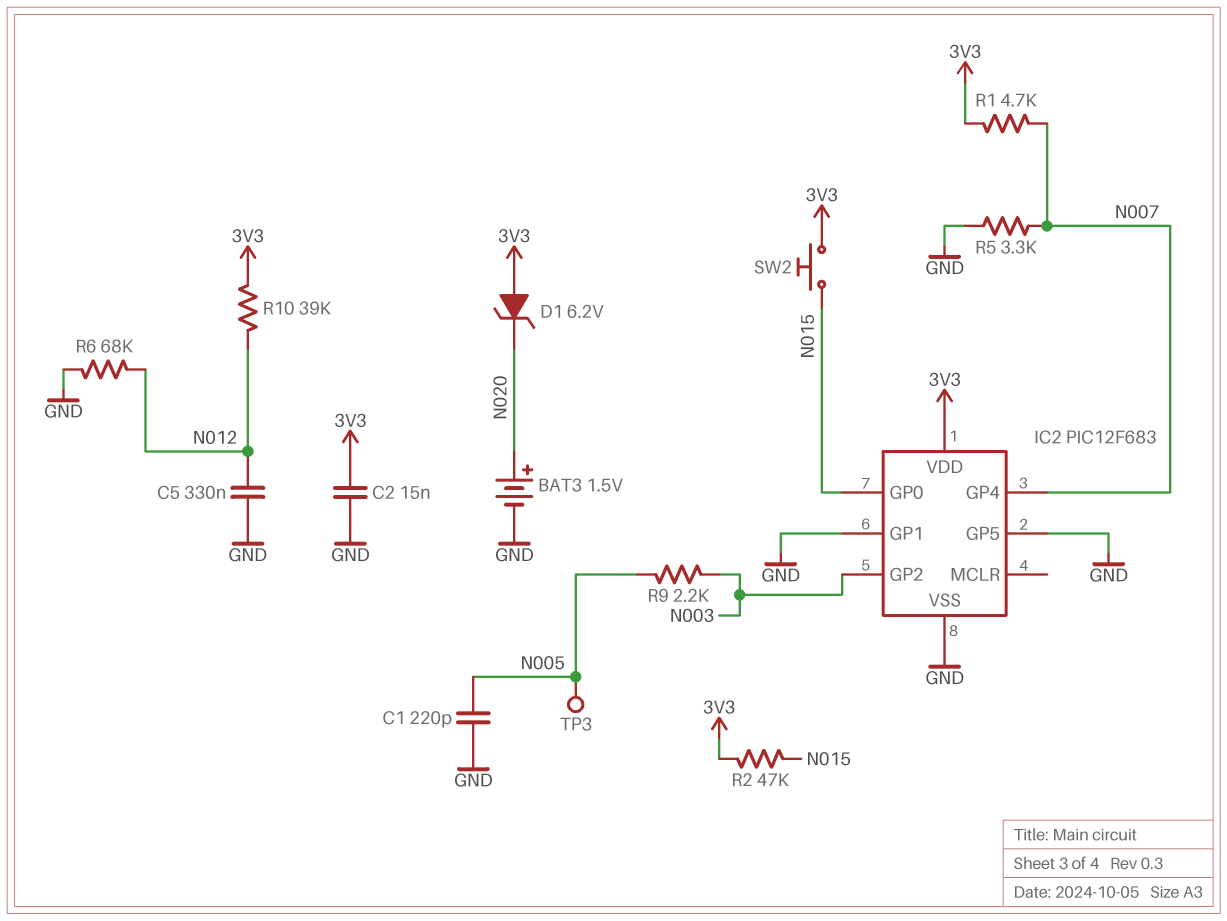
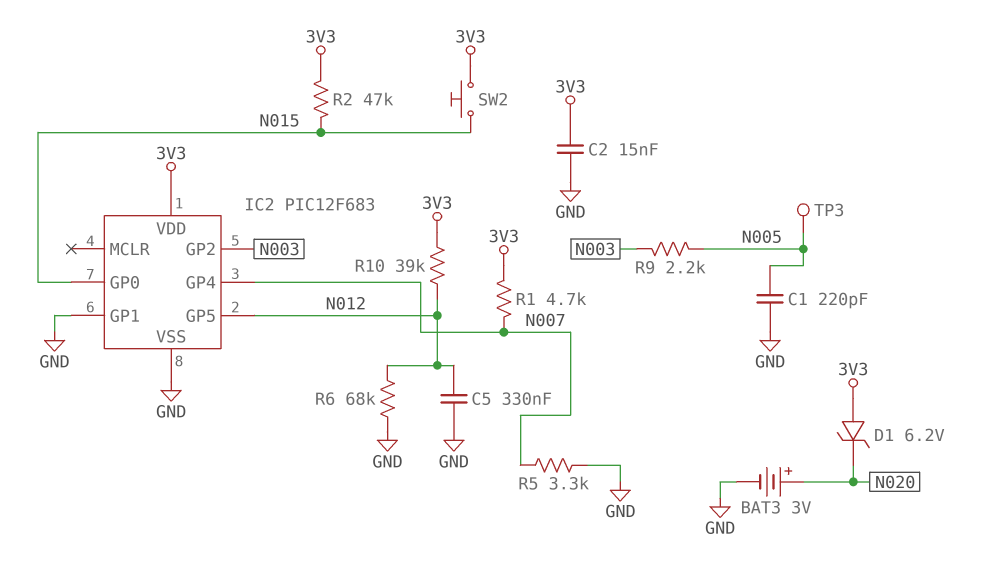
BAT3: 1.5V (plus N020, minus GND) -> 3V (plus N020, minus GND)
IC2 pin GP5: GND -> N012

